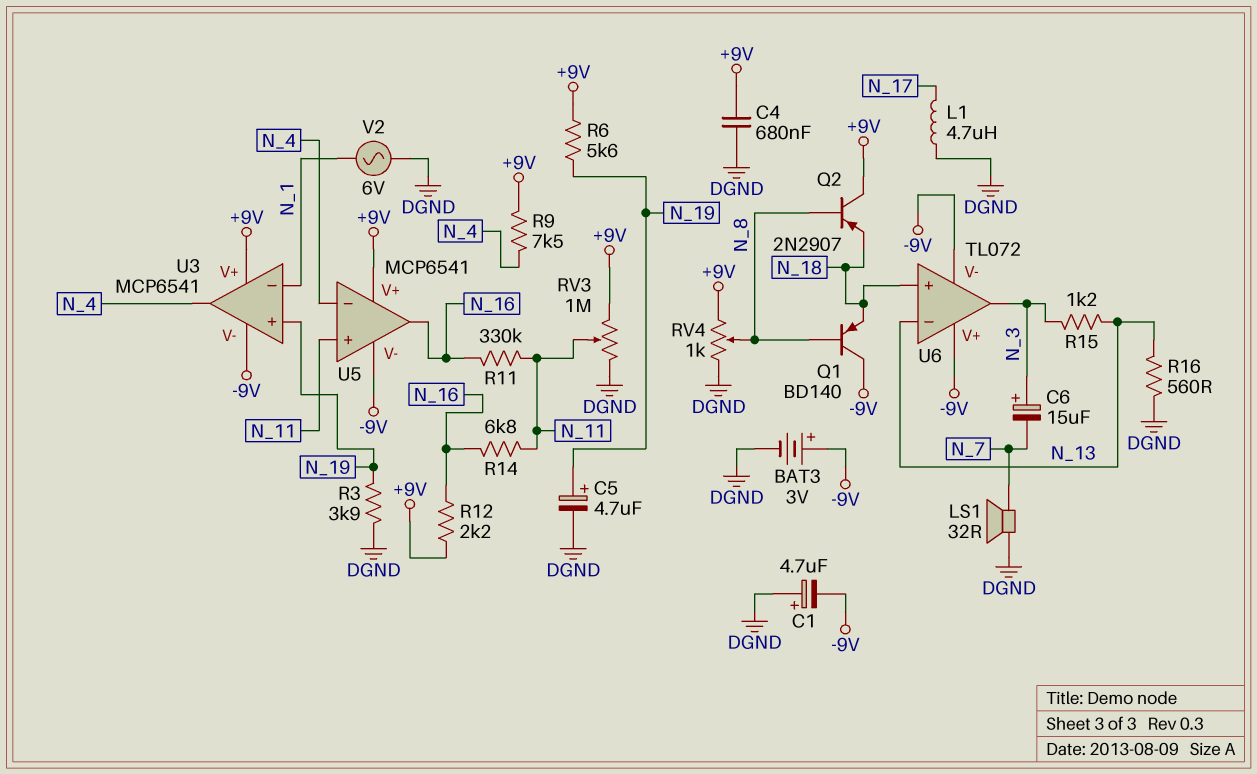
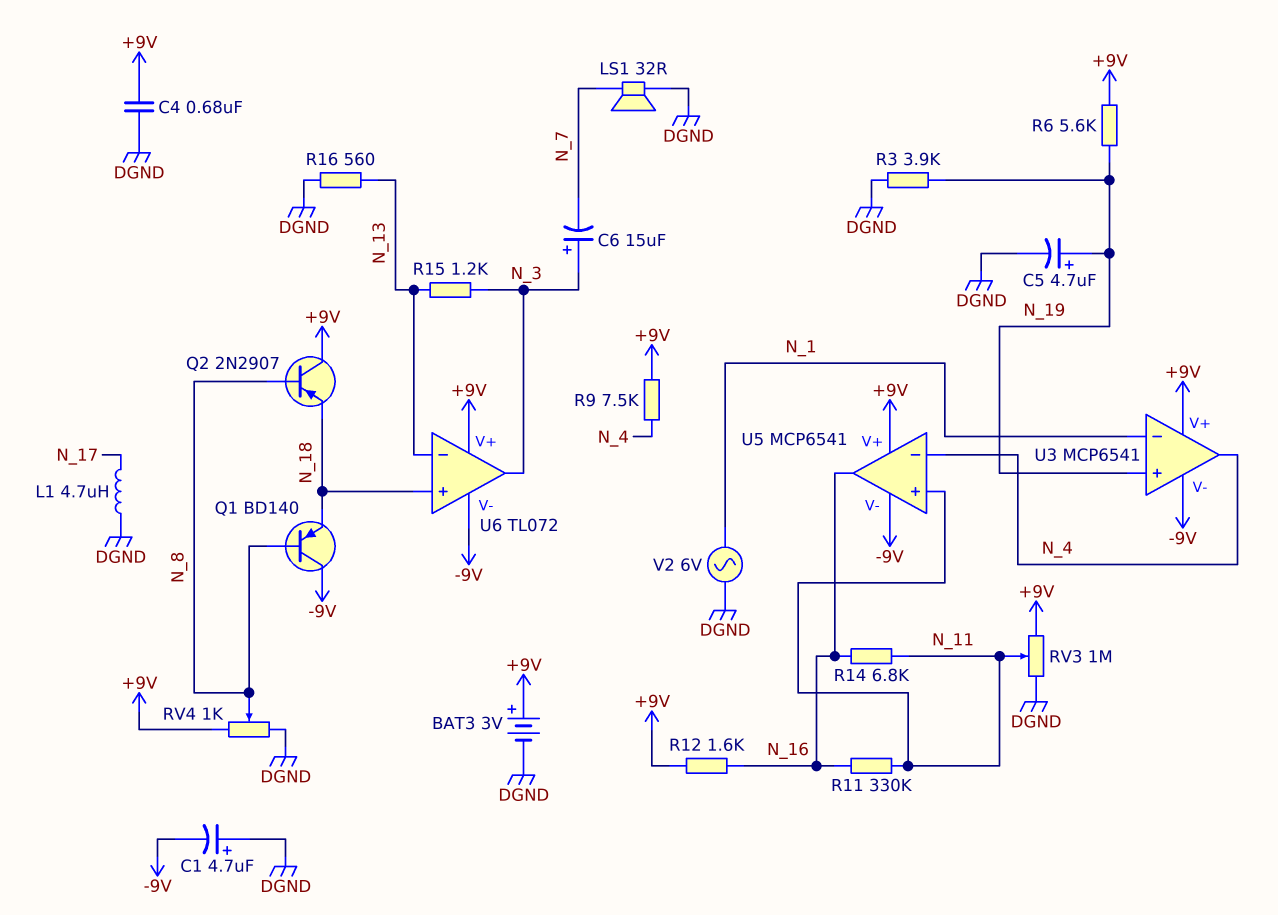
BAT3: 3V (plus -9V, minus DGND) -> 3V (plus +9V, minus DGND)
R12: 2.2k (+9V, N_16) -> 1.6k (+9V, N_16)
U6 pin V+: -9V -> +9V

